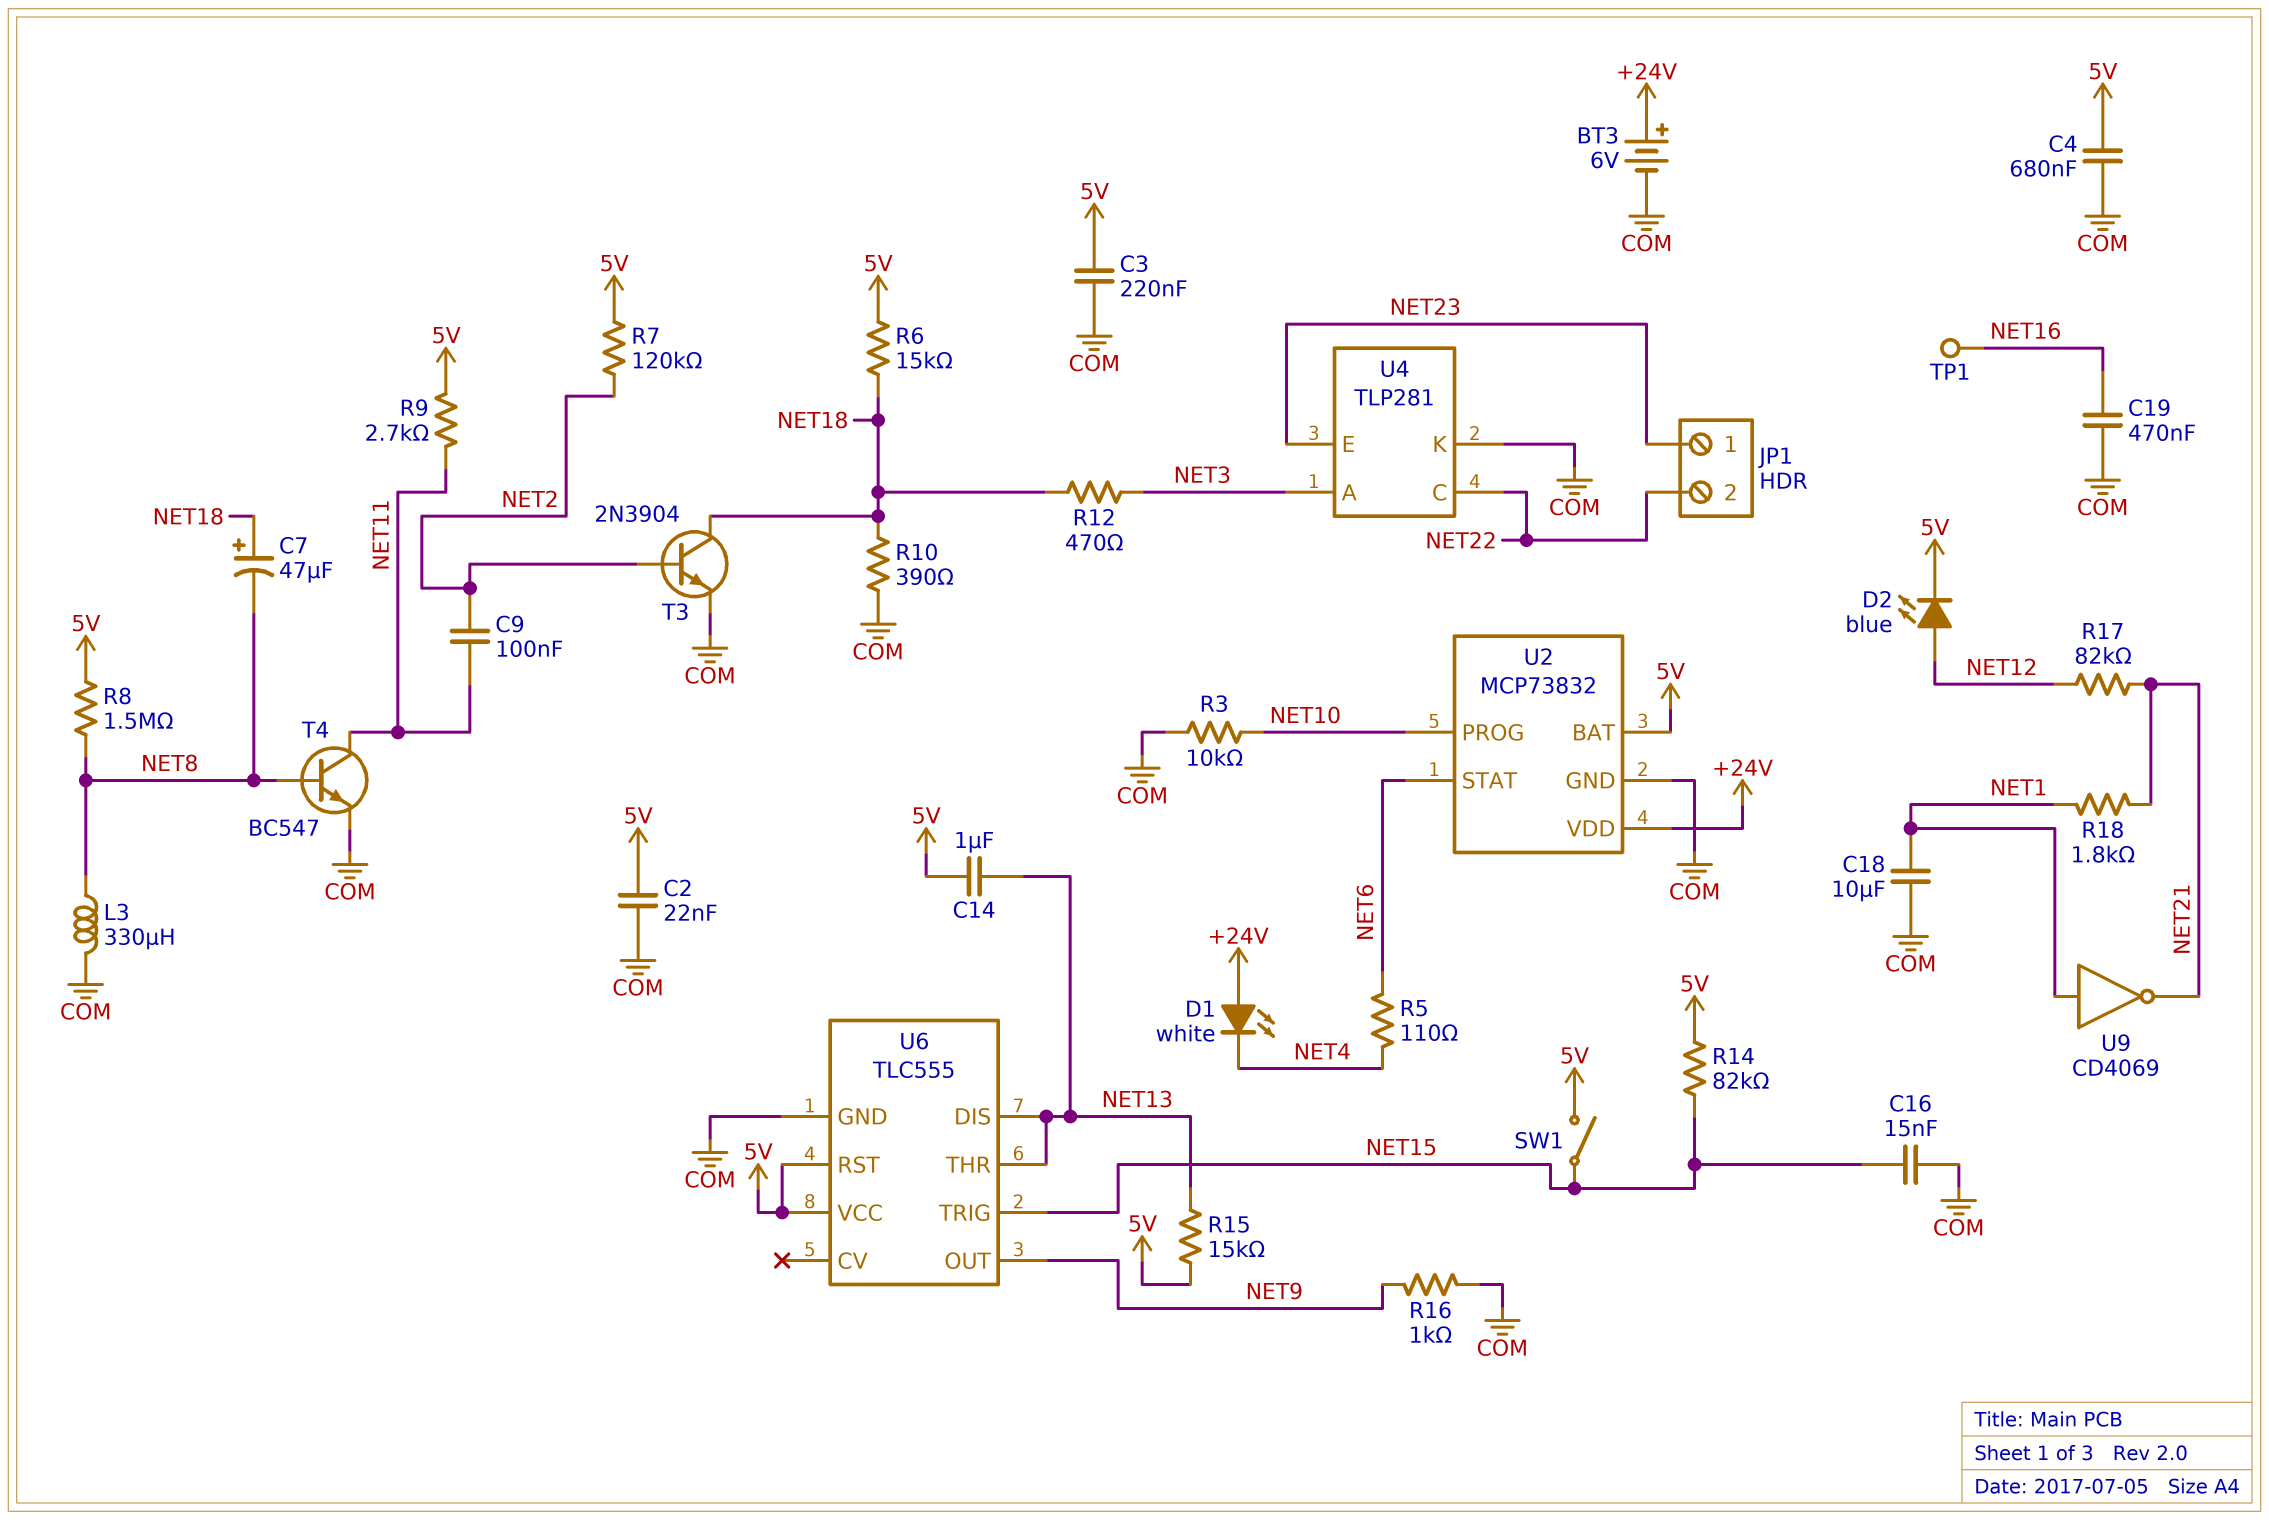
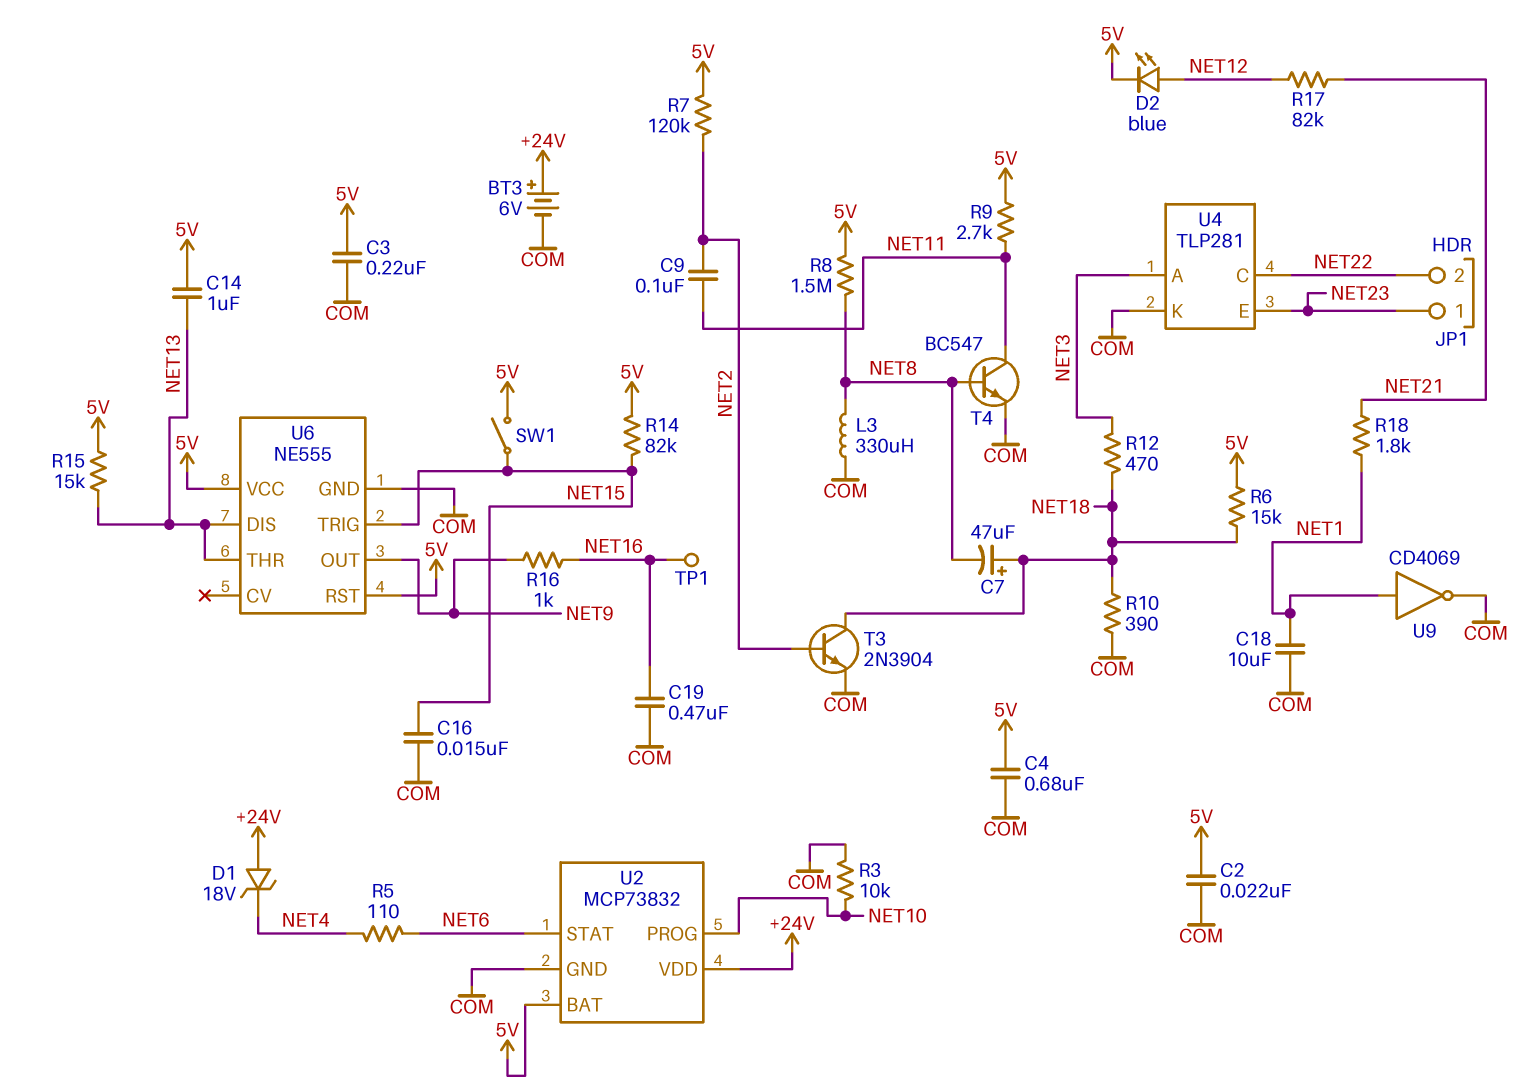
D1: LED white (A +24V, K NET4) -> zener 18V (A +24V, K NET4)
R16: 1k (COM, NET9) -> 1k (NET9, NET16)
U6: TLC555 -> NE555
U9: NOT CD4069 (in NET1, out NET21) -> NOT CD4069 (in NET1, out COM)

